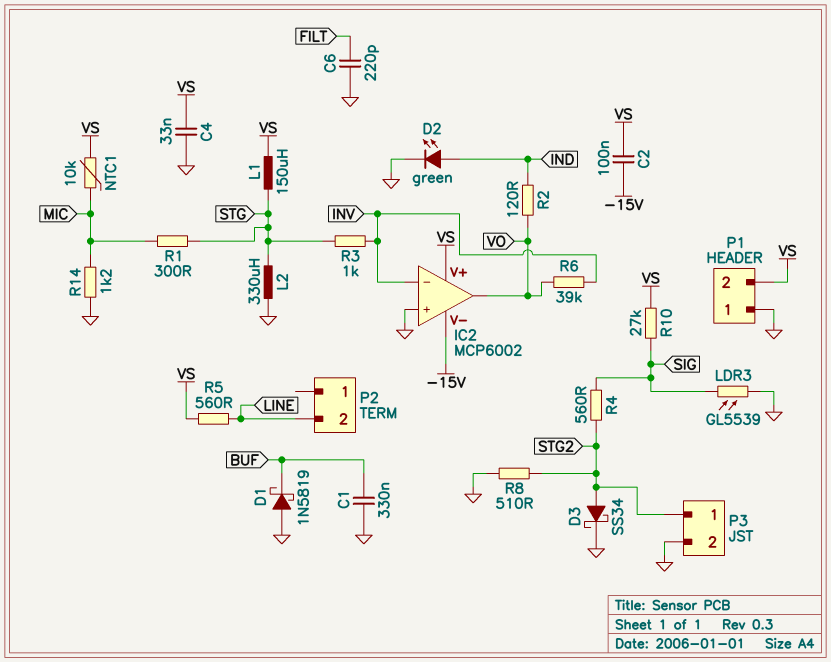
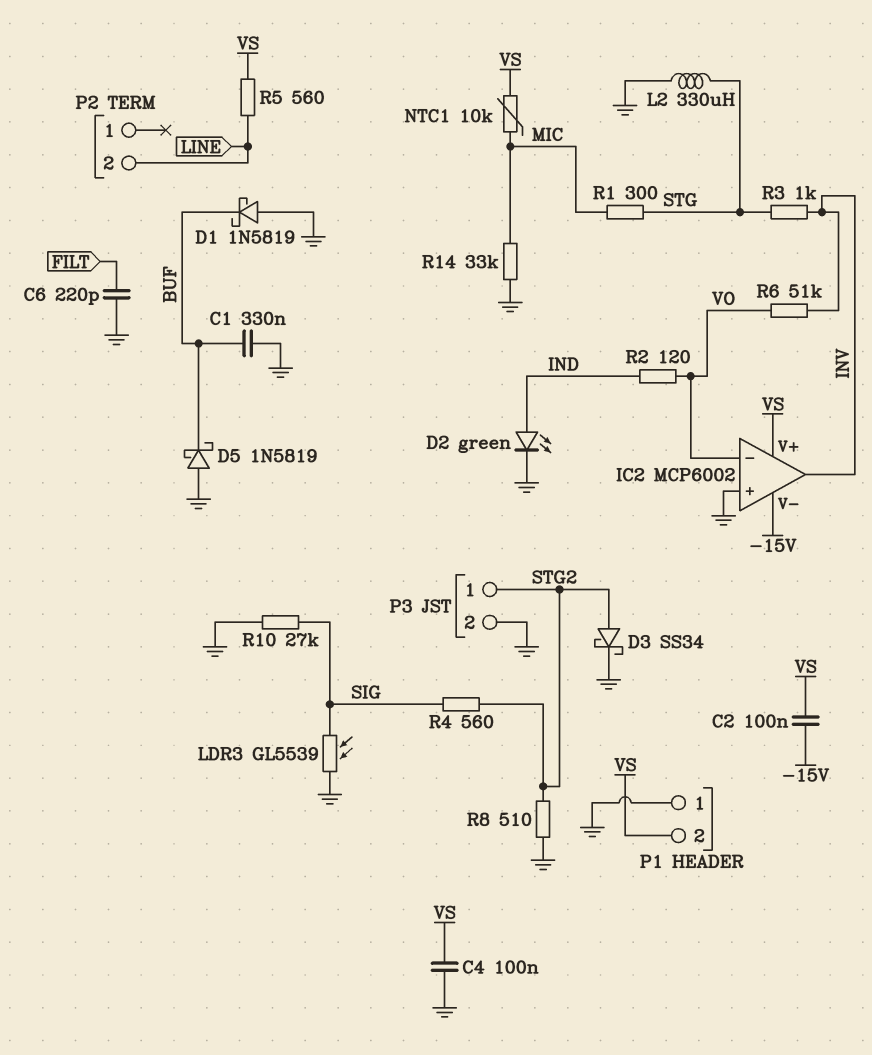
C4: 33nF (GND, VS) -> 100nF (GND, VS)
D5: none -> schottky 1N5819 (A GND, K BUF)
IC2 pin in-: INV -> VO
IC2 pin out: VO -> INV
L1: 150uH (STG, VS) -> none
R6: 39k (INV, VO) -> 51k (INV, VO)
R10: 27k (SIG, VS) -> 27k (GND, SIG)
R14: 1.2k (GND, MIC) -> 33k (GND, MIC)

